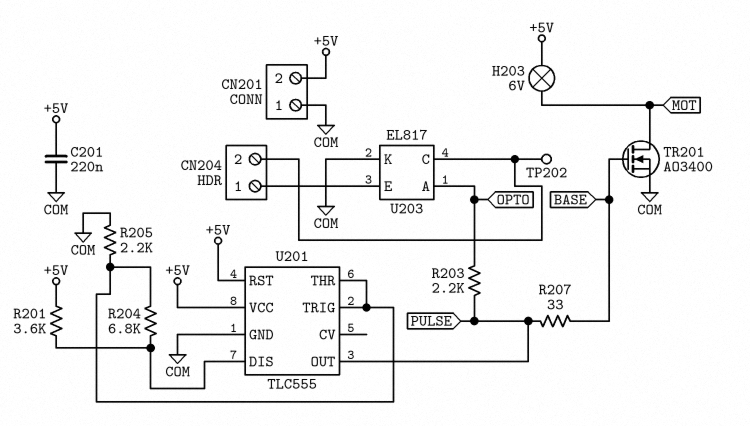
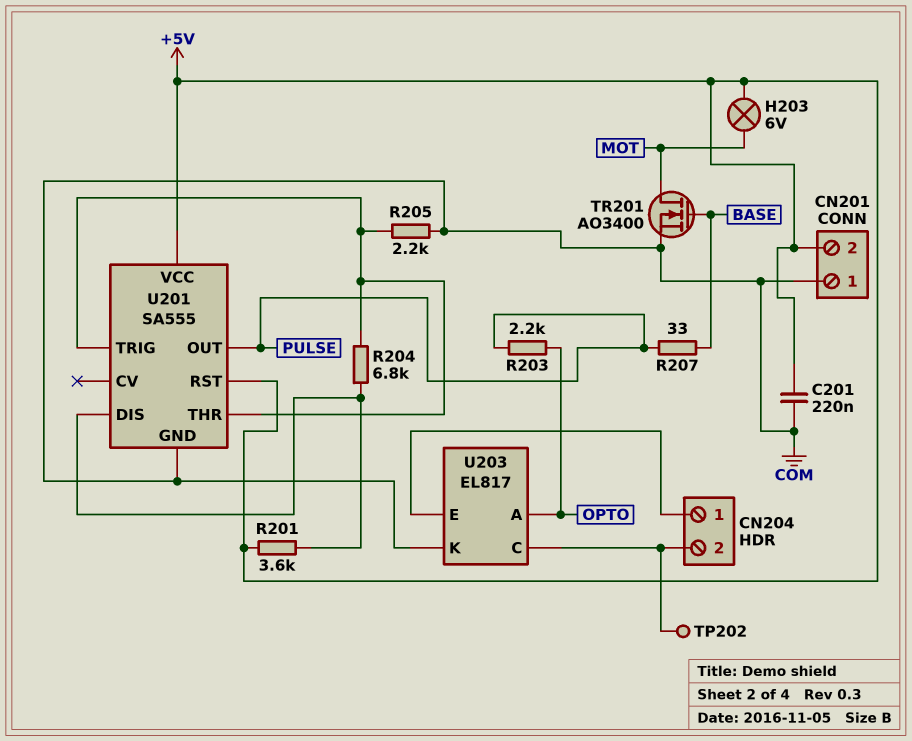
U201: TLC555 -> SA555

